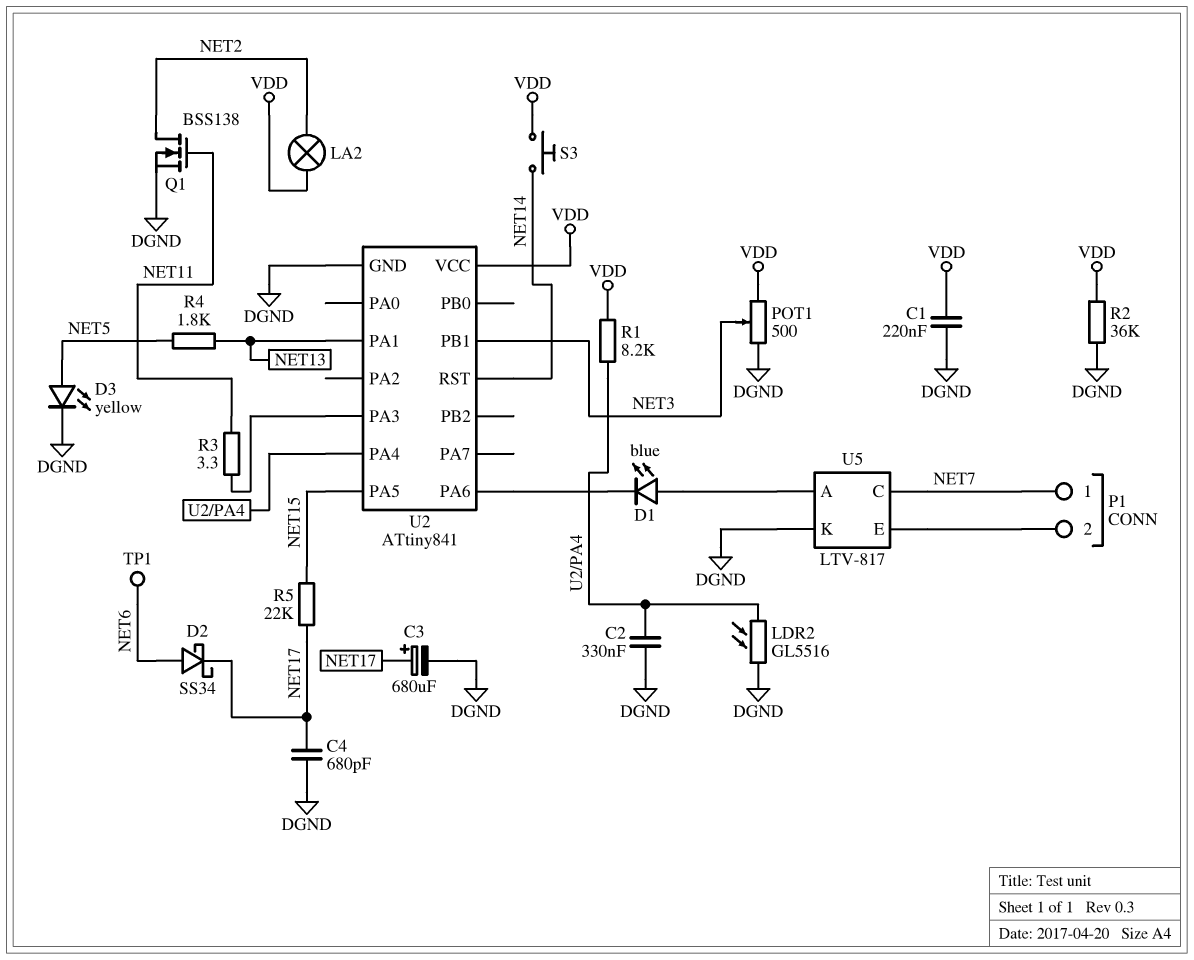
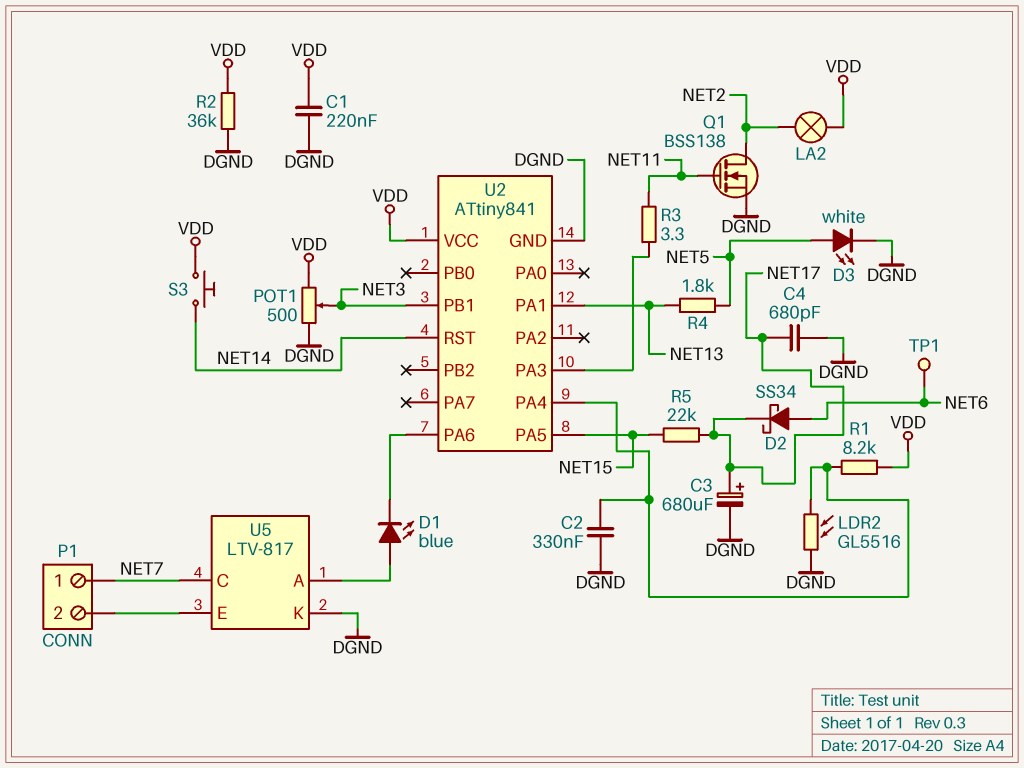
D3: LED yellow (A NET5, K DGND) -> LED white (A NET5, K DGND)

